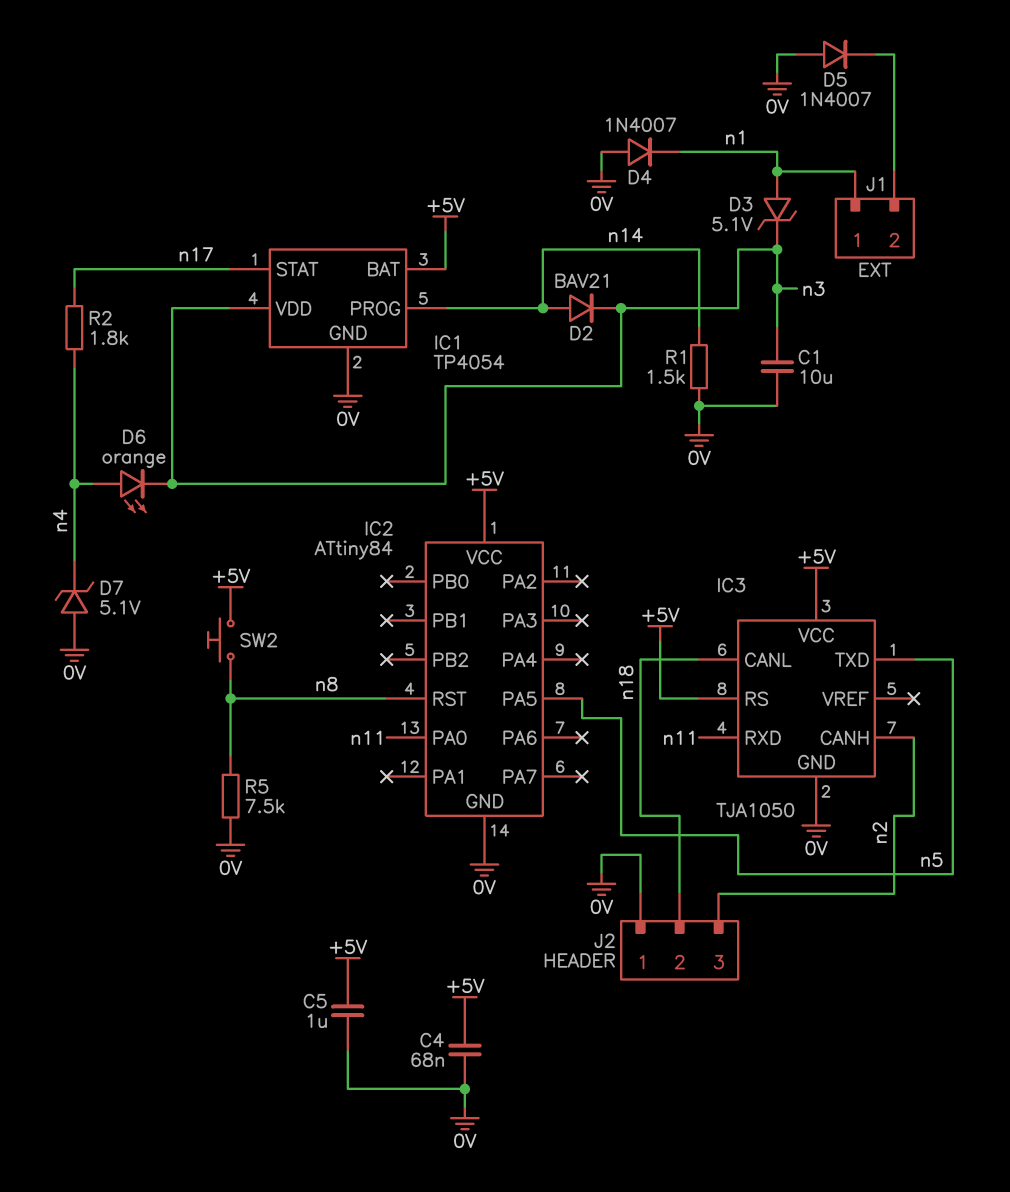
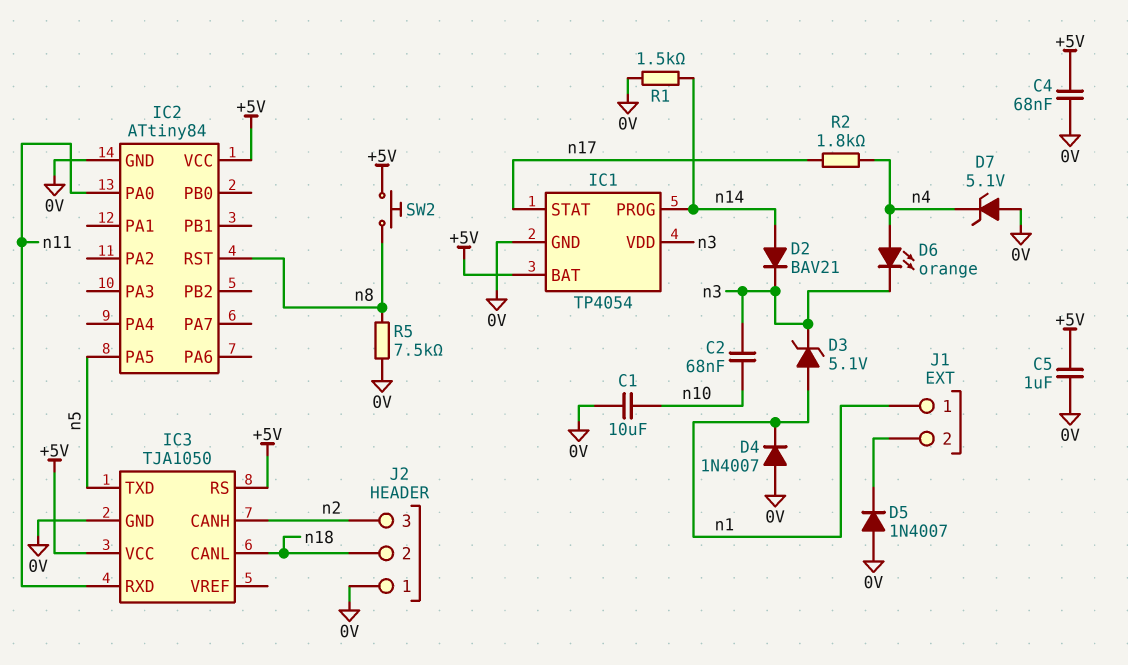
C1: 10uF (0V, n3) -> 10uF (0V, n10)
C2: none -> 68nF (n3, n10)

